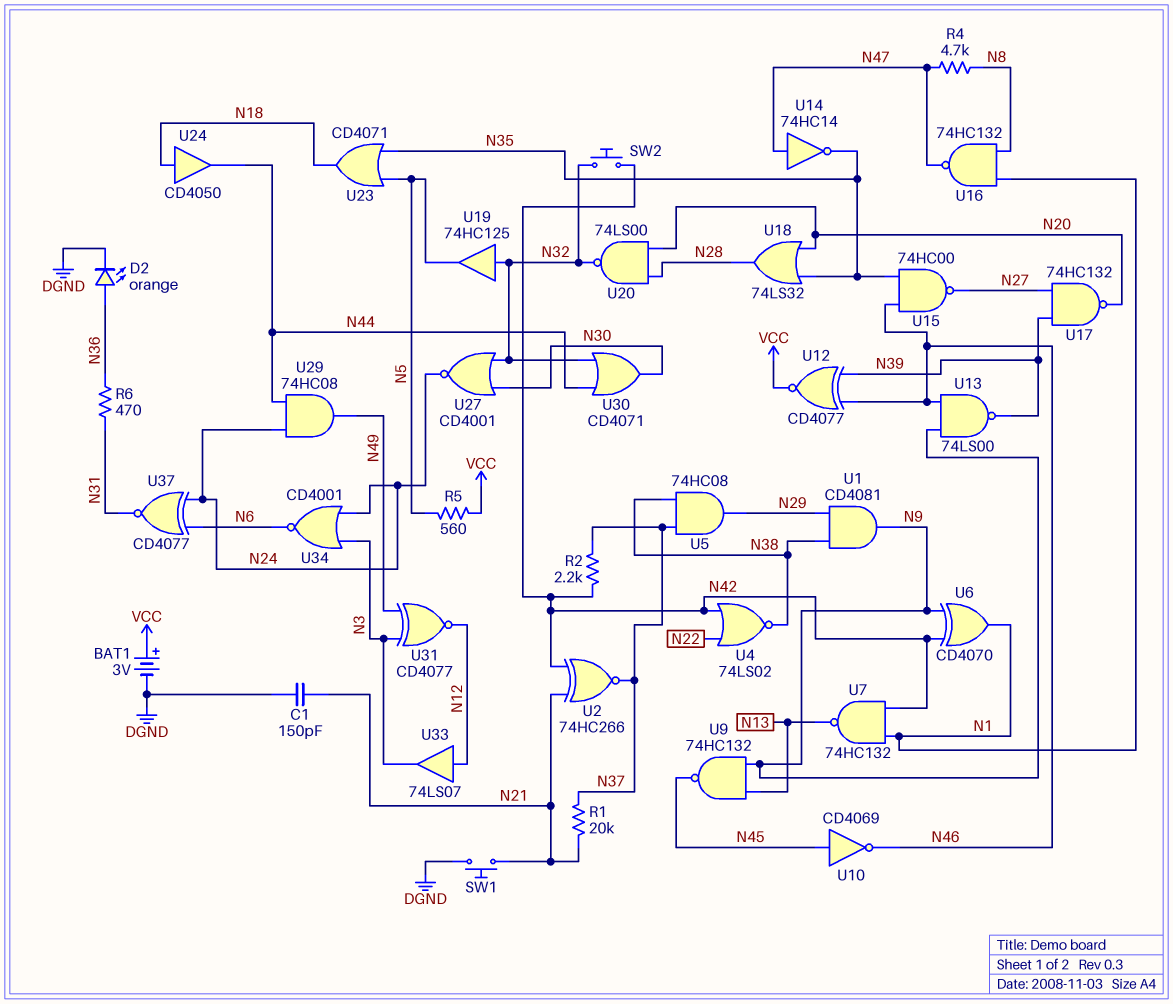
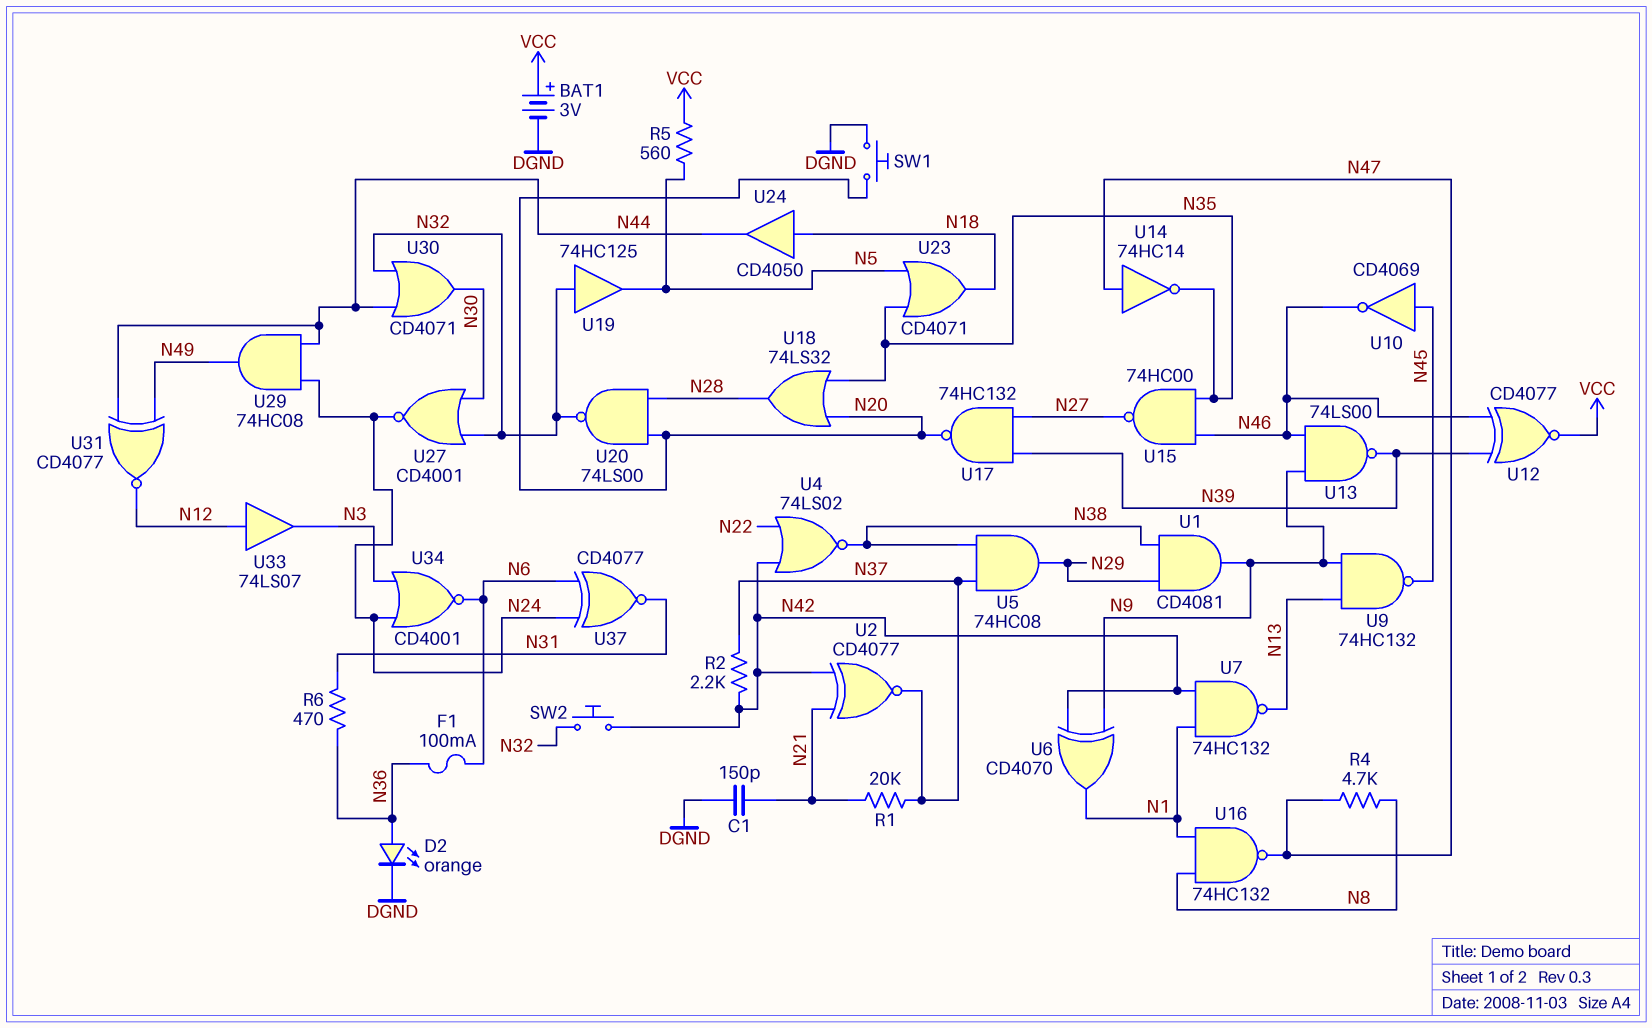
F1: none -> 100mA (N6, N36)
SW1: button (DGND, N21) -> button (DGND, N20)
U2: XNOR 74HC266 (in N21, in N42, out N37) -> XNOR CD4077 (in N21, in N42, out N37)
U31: XNOR CD4077 (in N3, in N49, out N12) -> XNOR CD4077 (in N44, in N49, out N12)

